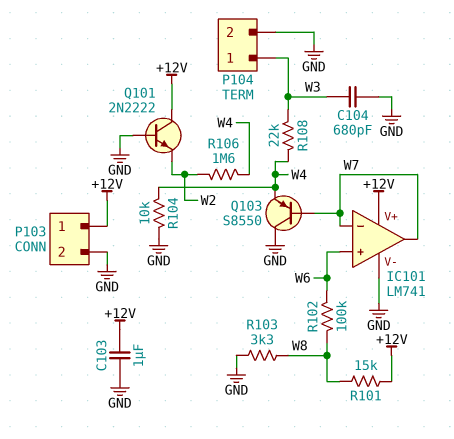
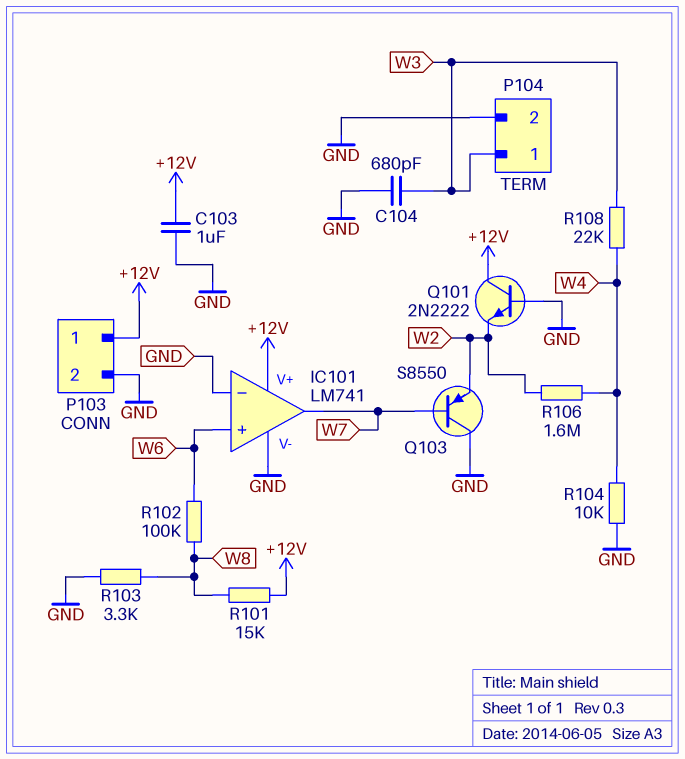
IC101 pin in-: W7 -> GND
Q103: PNP S8550 (B W7, C GND, E W4) -> PNP S8550 (B W7, C GND, E W2)

